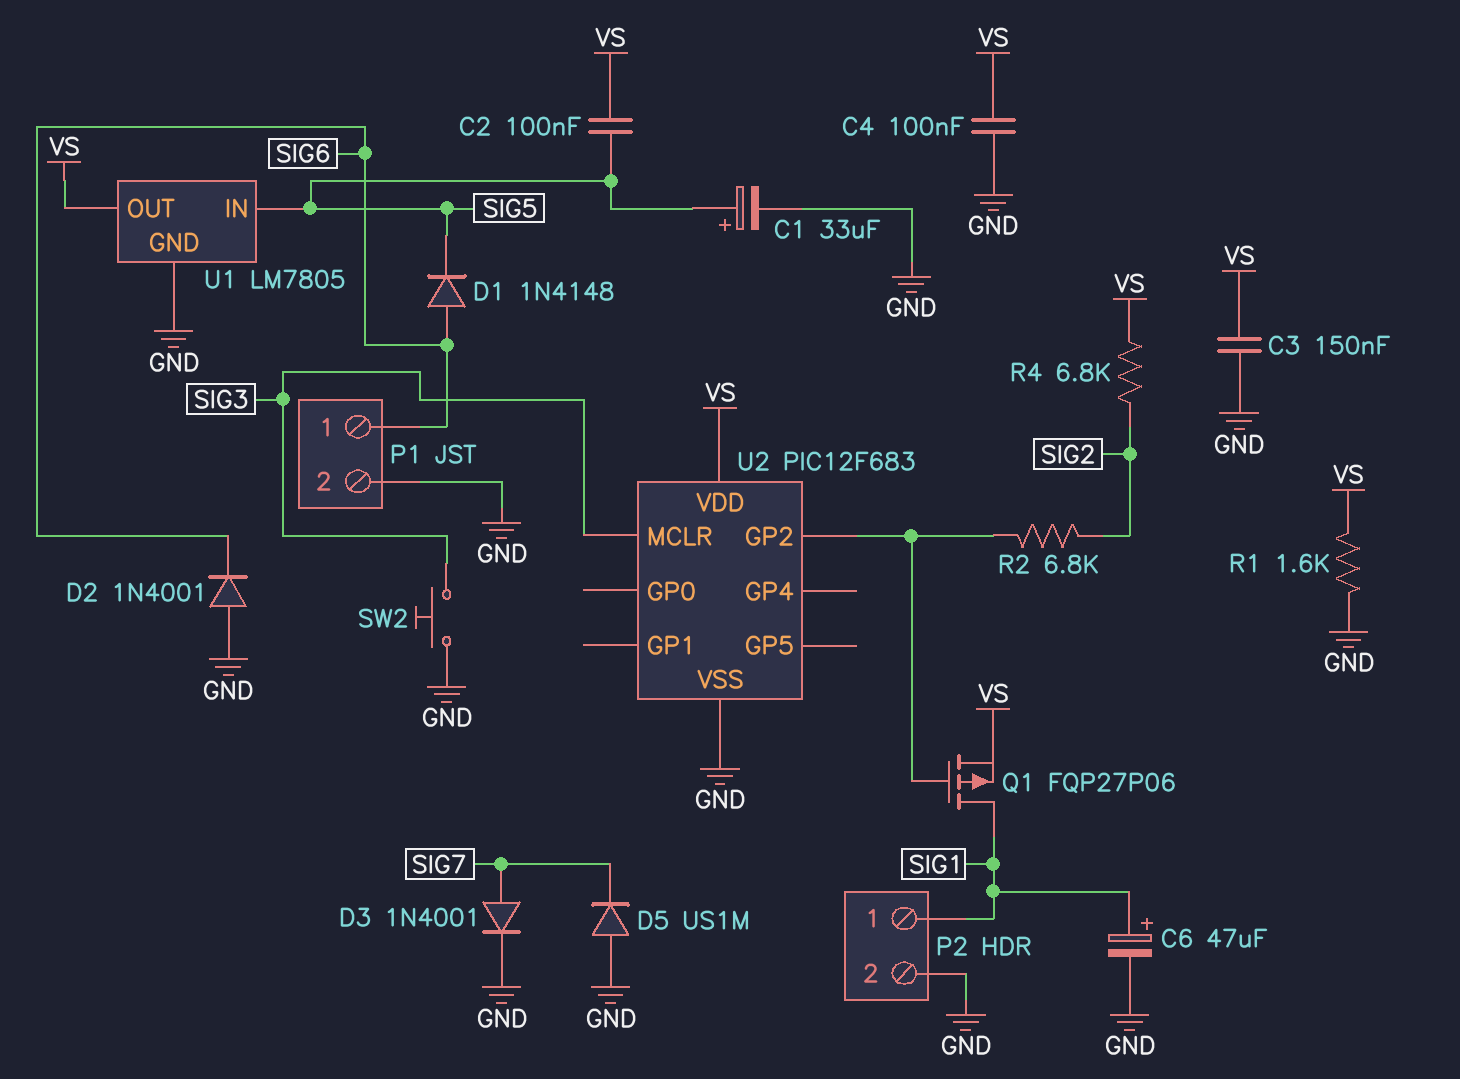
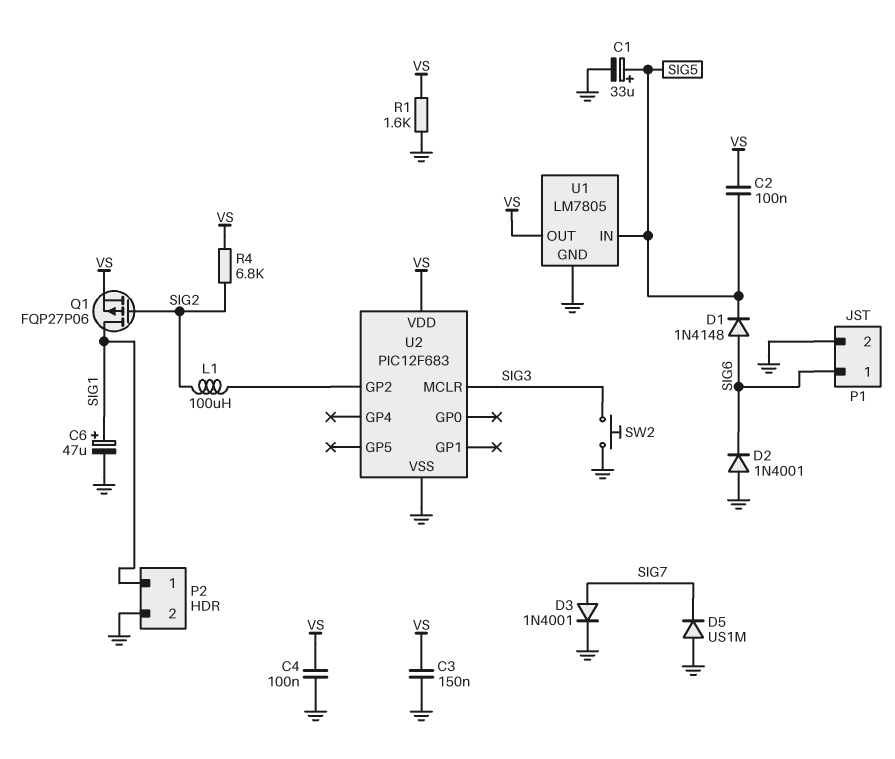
L1: none -> 100uH (SIG2, U2/GP2)
Q1: PMOS FQP27P06 (G U2/GP2, D SIG1, S VS) -> PMOS FQP27P06 (G SIG2, D SIG1, S VS)
R2: 6.8k (SIG2, U2/GP2) -> none

